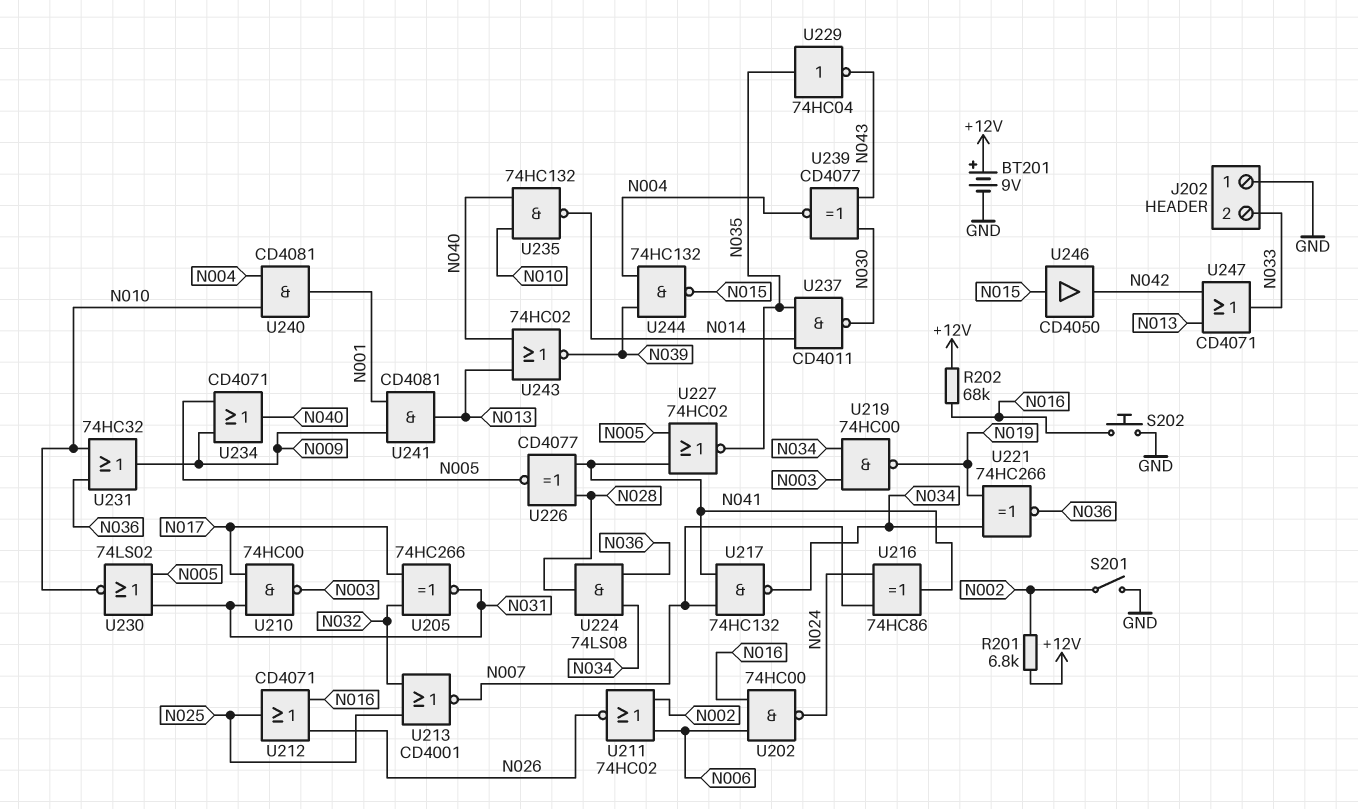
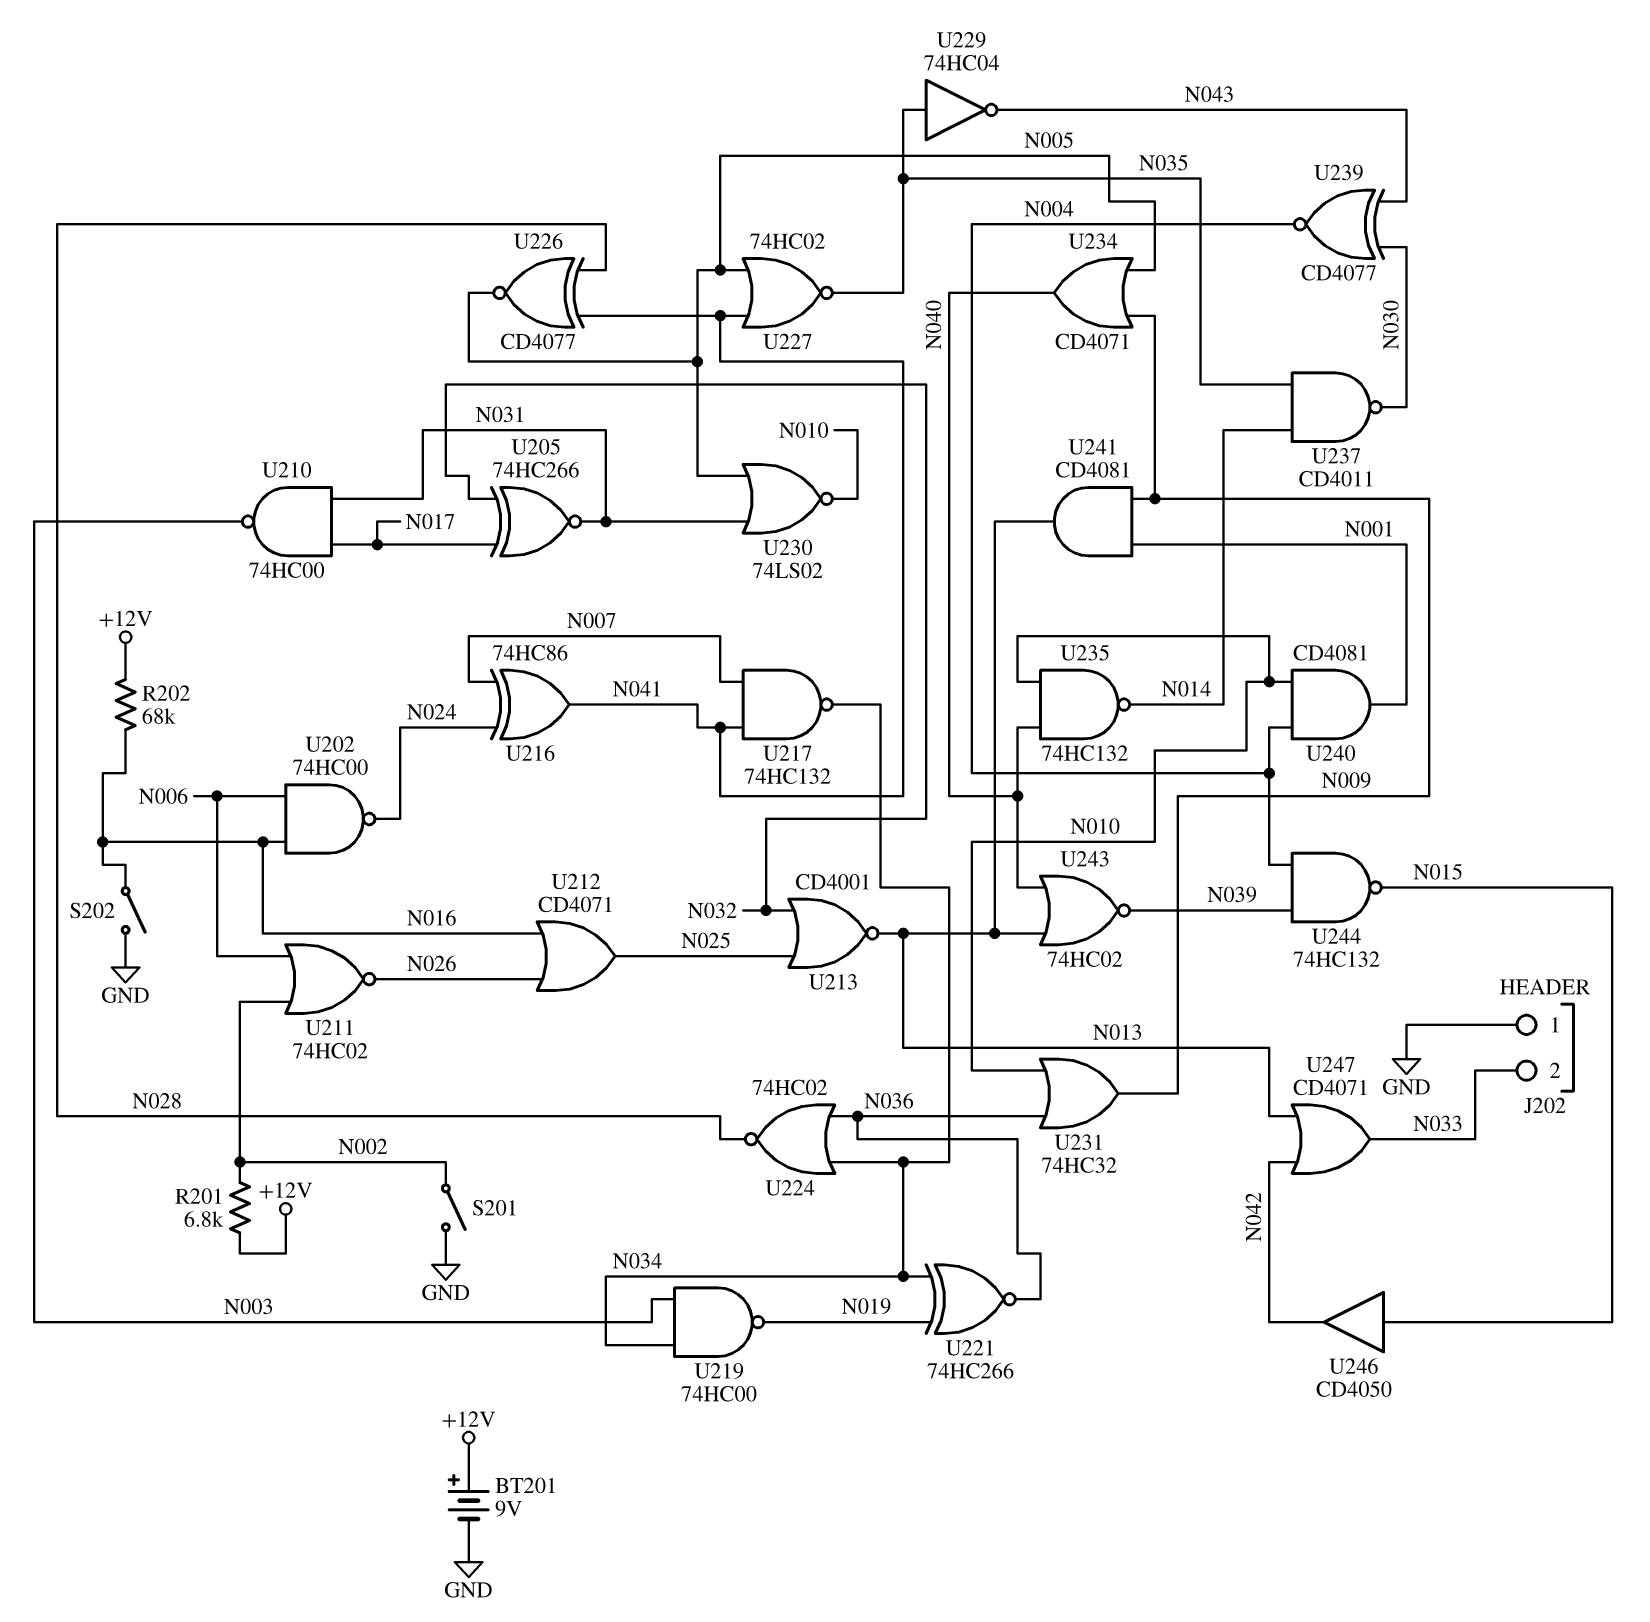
S202: button (GND, N016) -> switch (GND, N016)
U213: NOR CD4001 (in N025, in N032, out N007) -> NOR CD4001 (in N025, in N032, out N013)
U224: AND 74LS08 (in N034, in N036, out N028) -> NOR 74HC02 (in N034, in N036, out N028)

